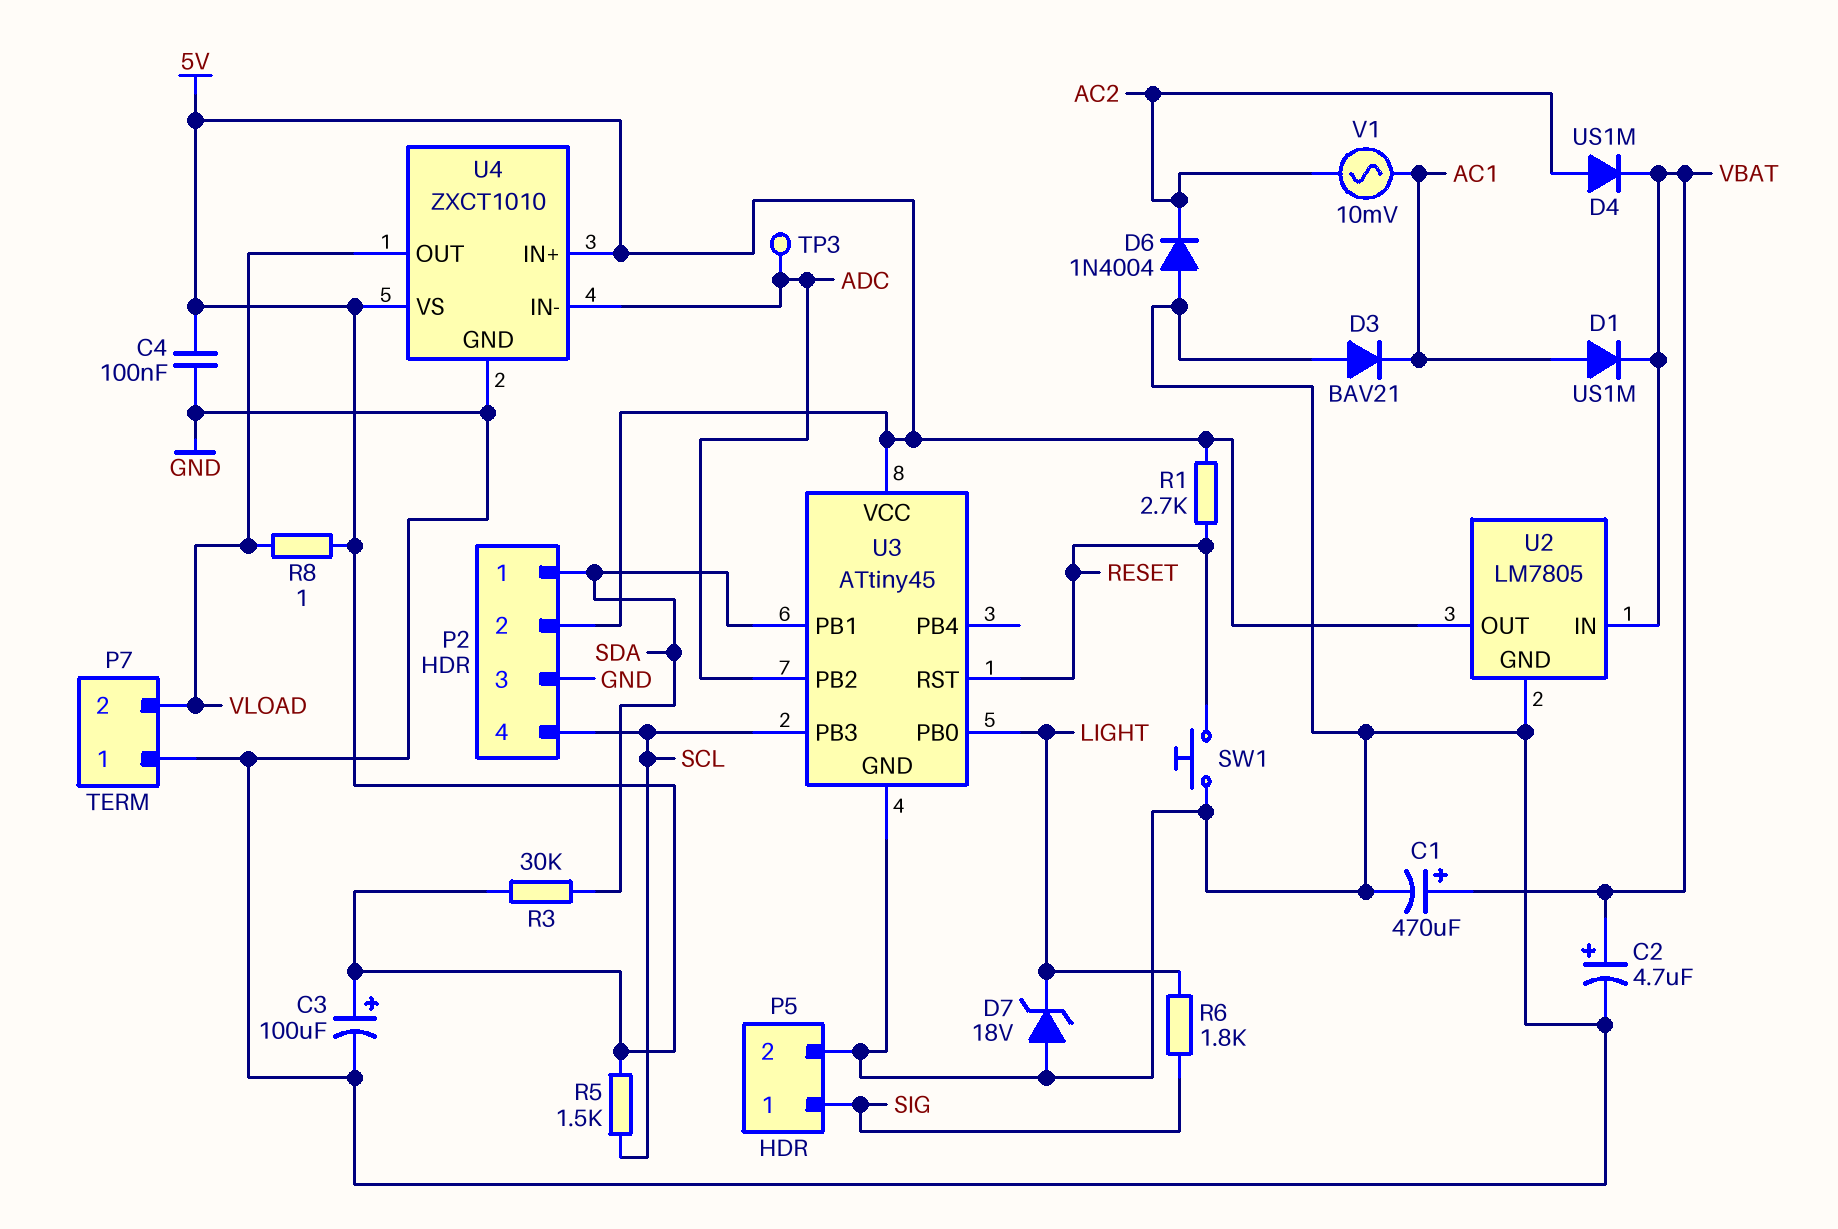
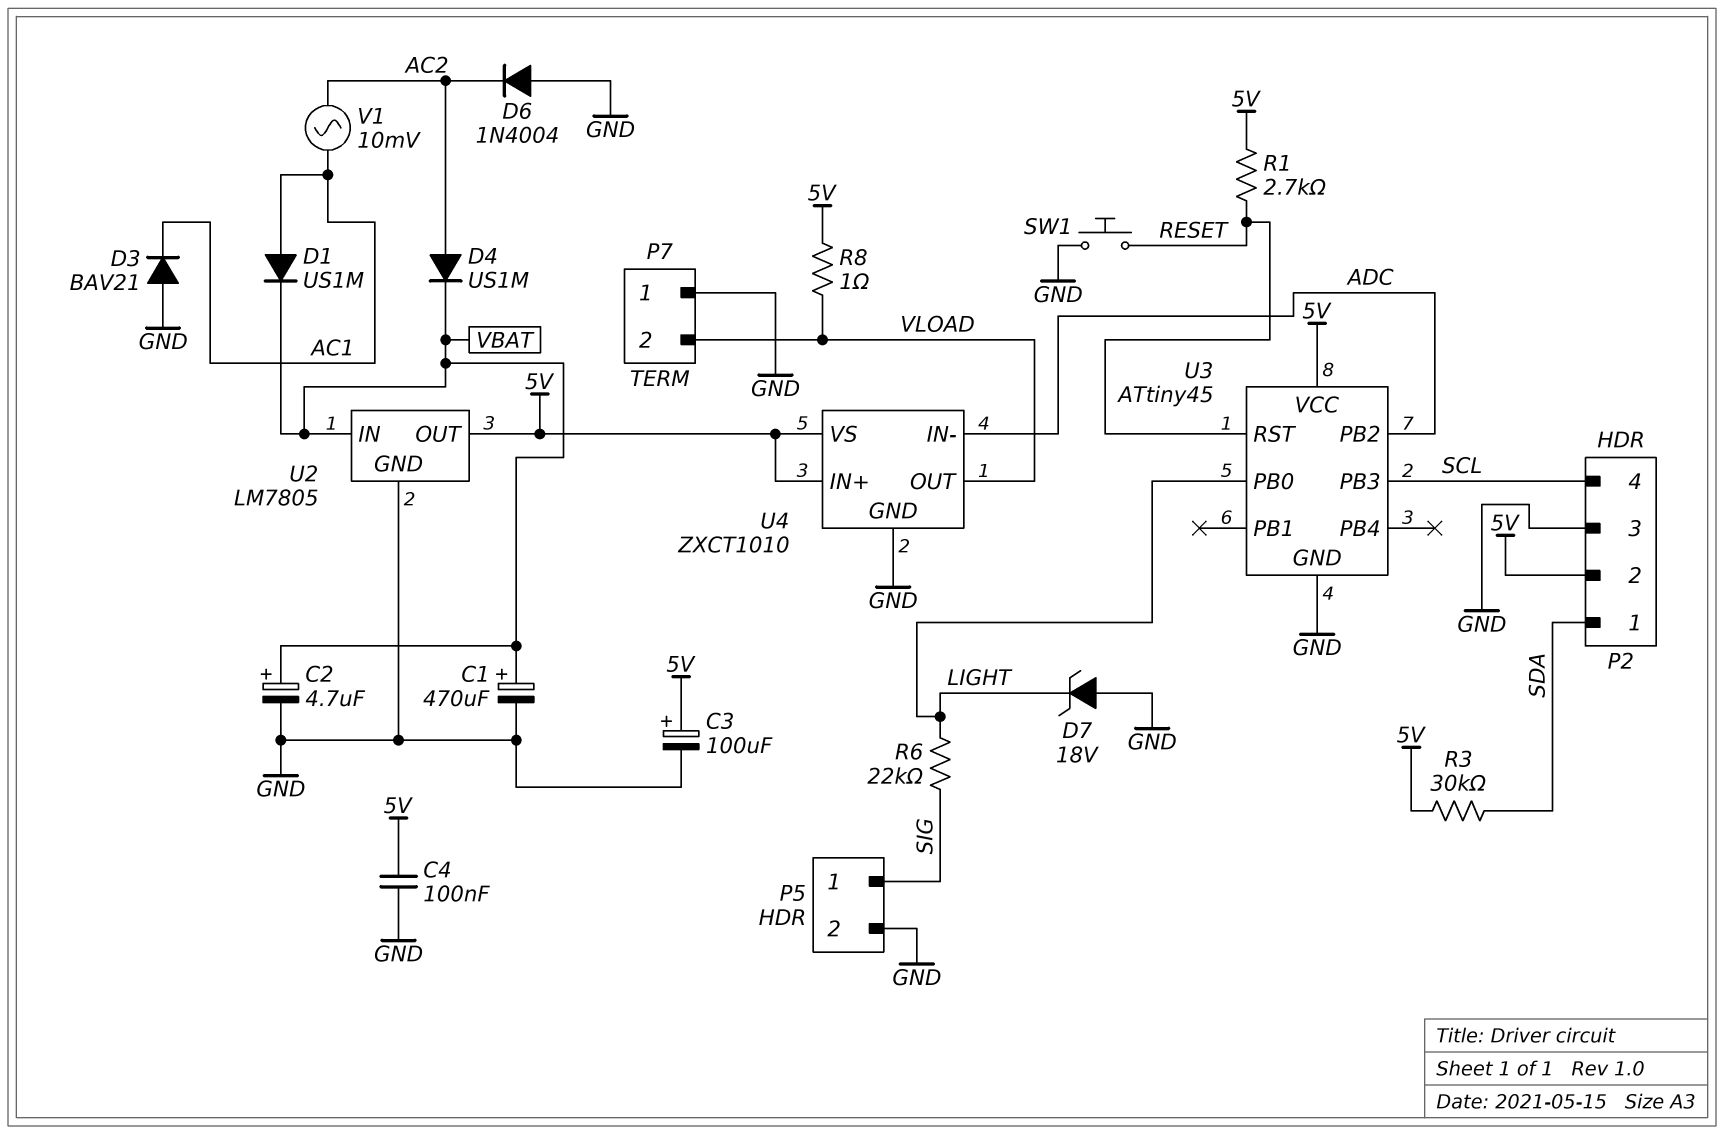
R5: 1.5k (5V, SCL) -> none
R6: 1.8k (LIGHT, SIG) -> 22k (LIGHT, SIG)
TP3: test point (ADC) -> none
U3 pin PB1: SDA -> none

